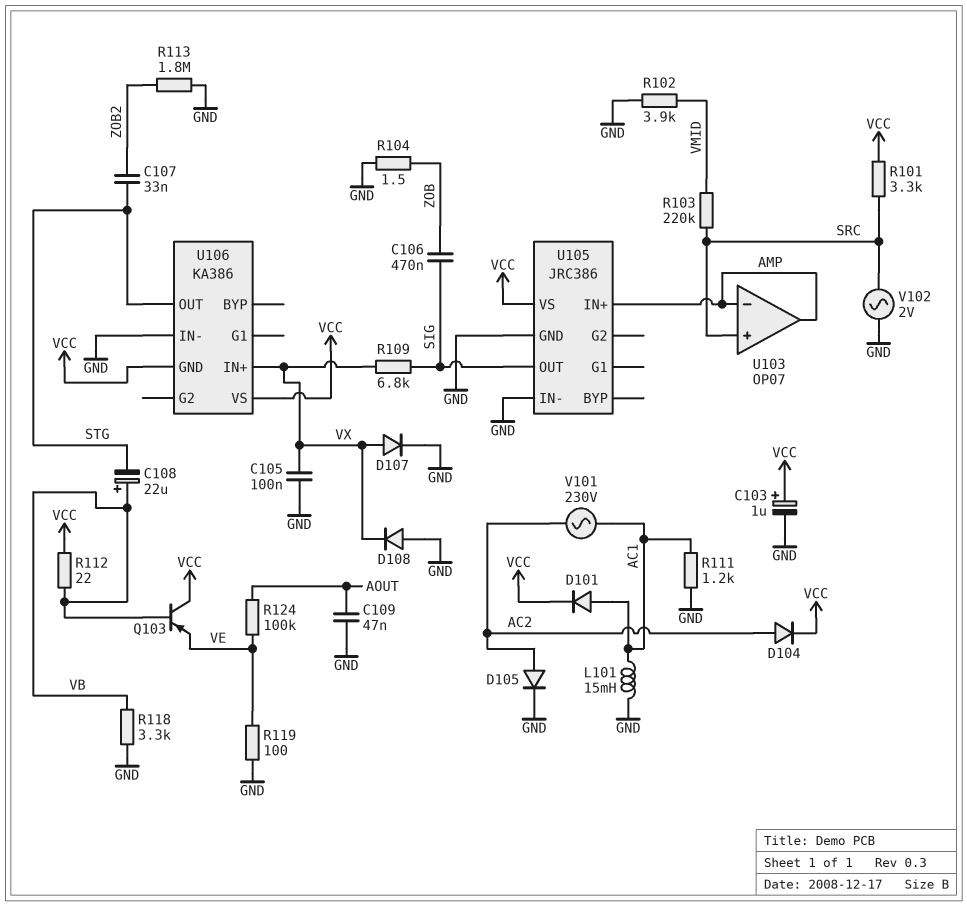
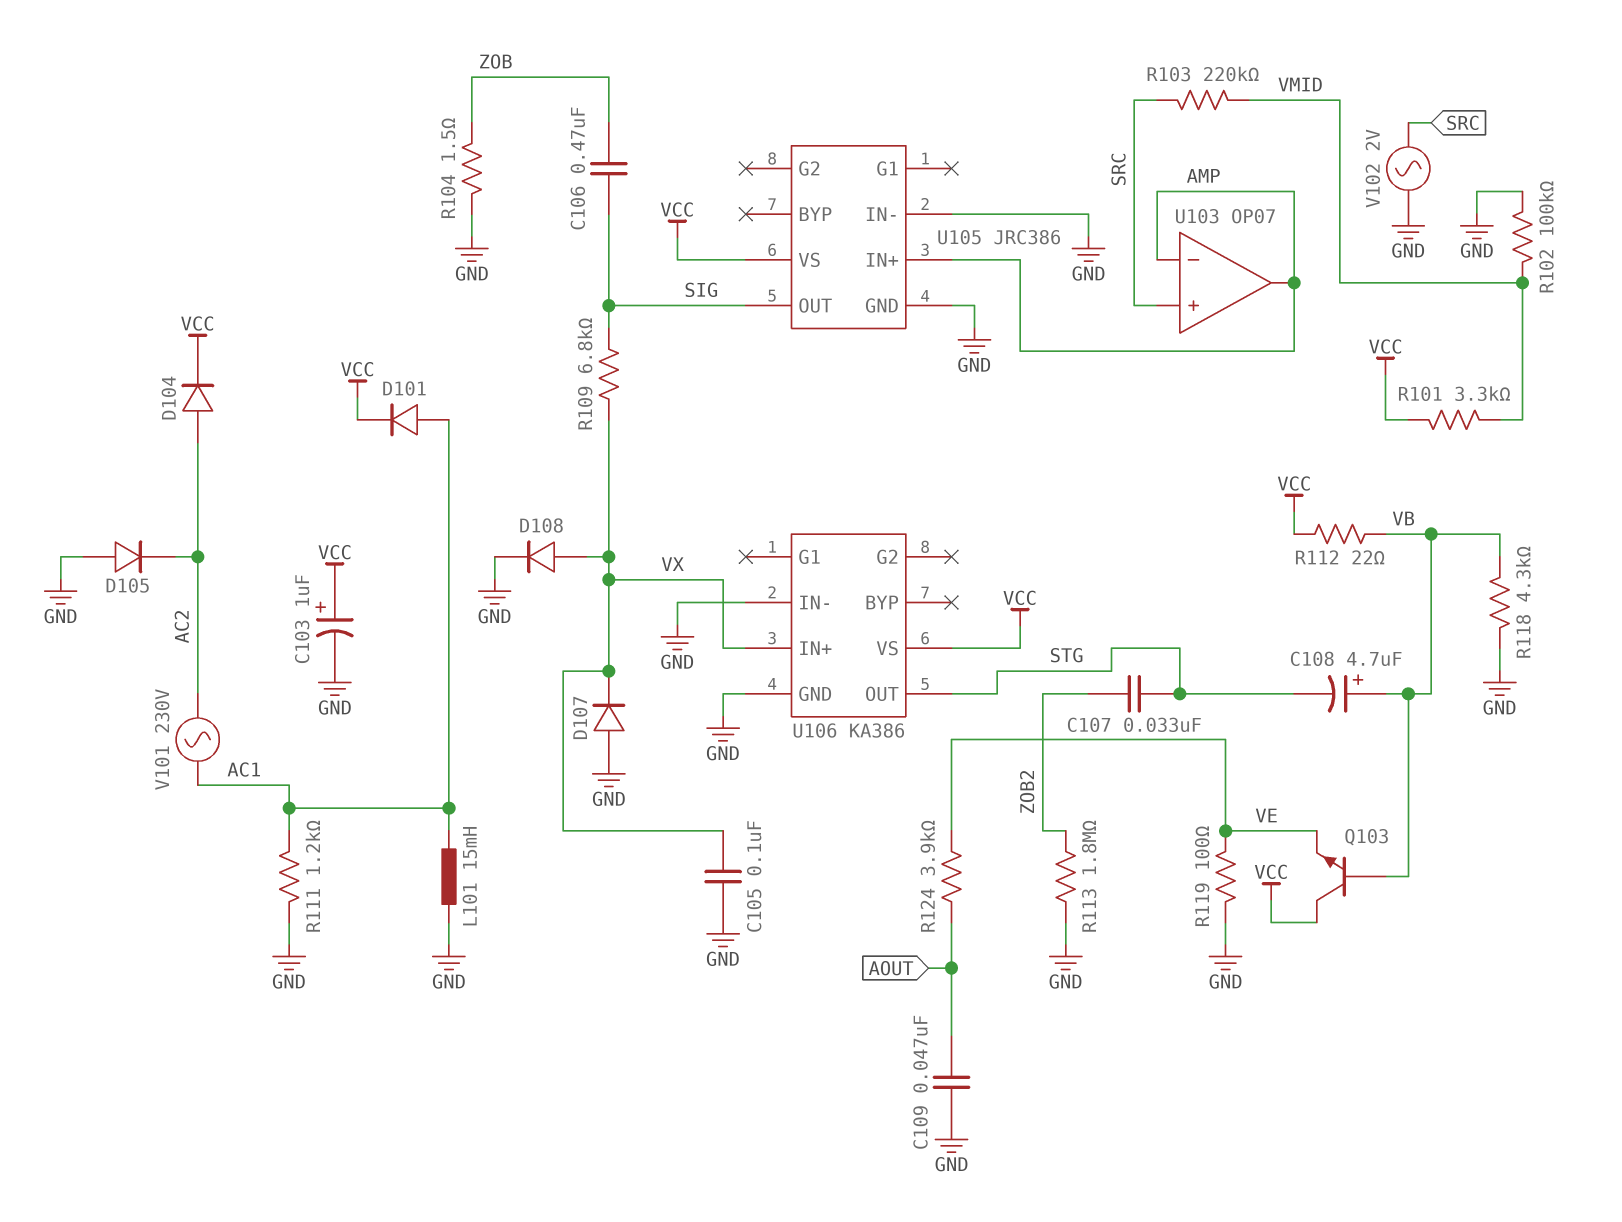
C108: 22uF (plus VB, minus STG) -> 4.7uF (plus VB, minus STG)
D105: diode (A AC2, K GND) -> diode (A GND, K AC2)
D107: diode (A VX, K GND) -> diode (A GND, K VX)
D108: diode (A GND, K VX) -> diode (A VX, K GND)
Q103: PNP (B VB, C VCC, E VE) -> NPN (B VB, C VCC, E VE)
R101: 3.3k (SRC, VCC) -> 3.3k (VCC, VMID)
R102: 3.9k (GND, VMID) -> 100k (GND, VMID)
R118: 3.3k (GND, VB) -> 4.3k (GND, VB)
R124: 100k (AOUT, VE) -> 3.9k (AOUT, VE)
U106 pin GND: VCC -> GND

